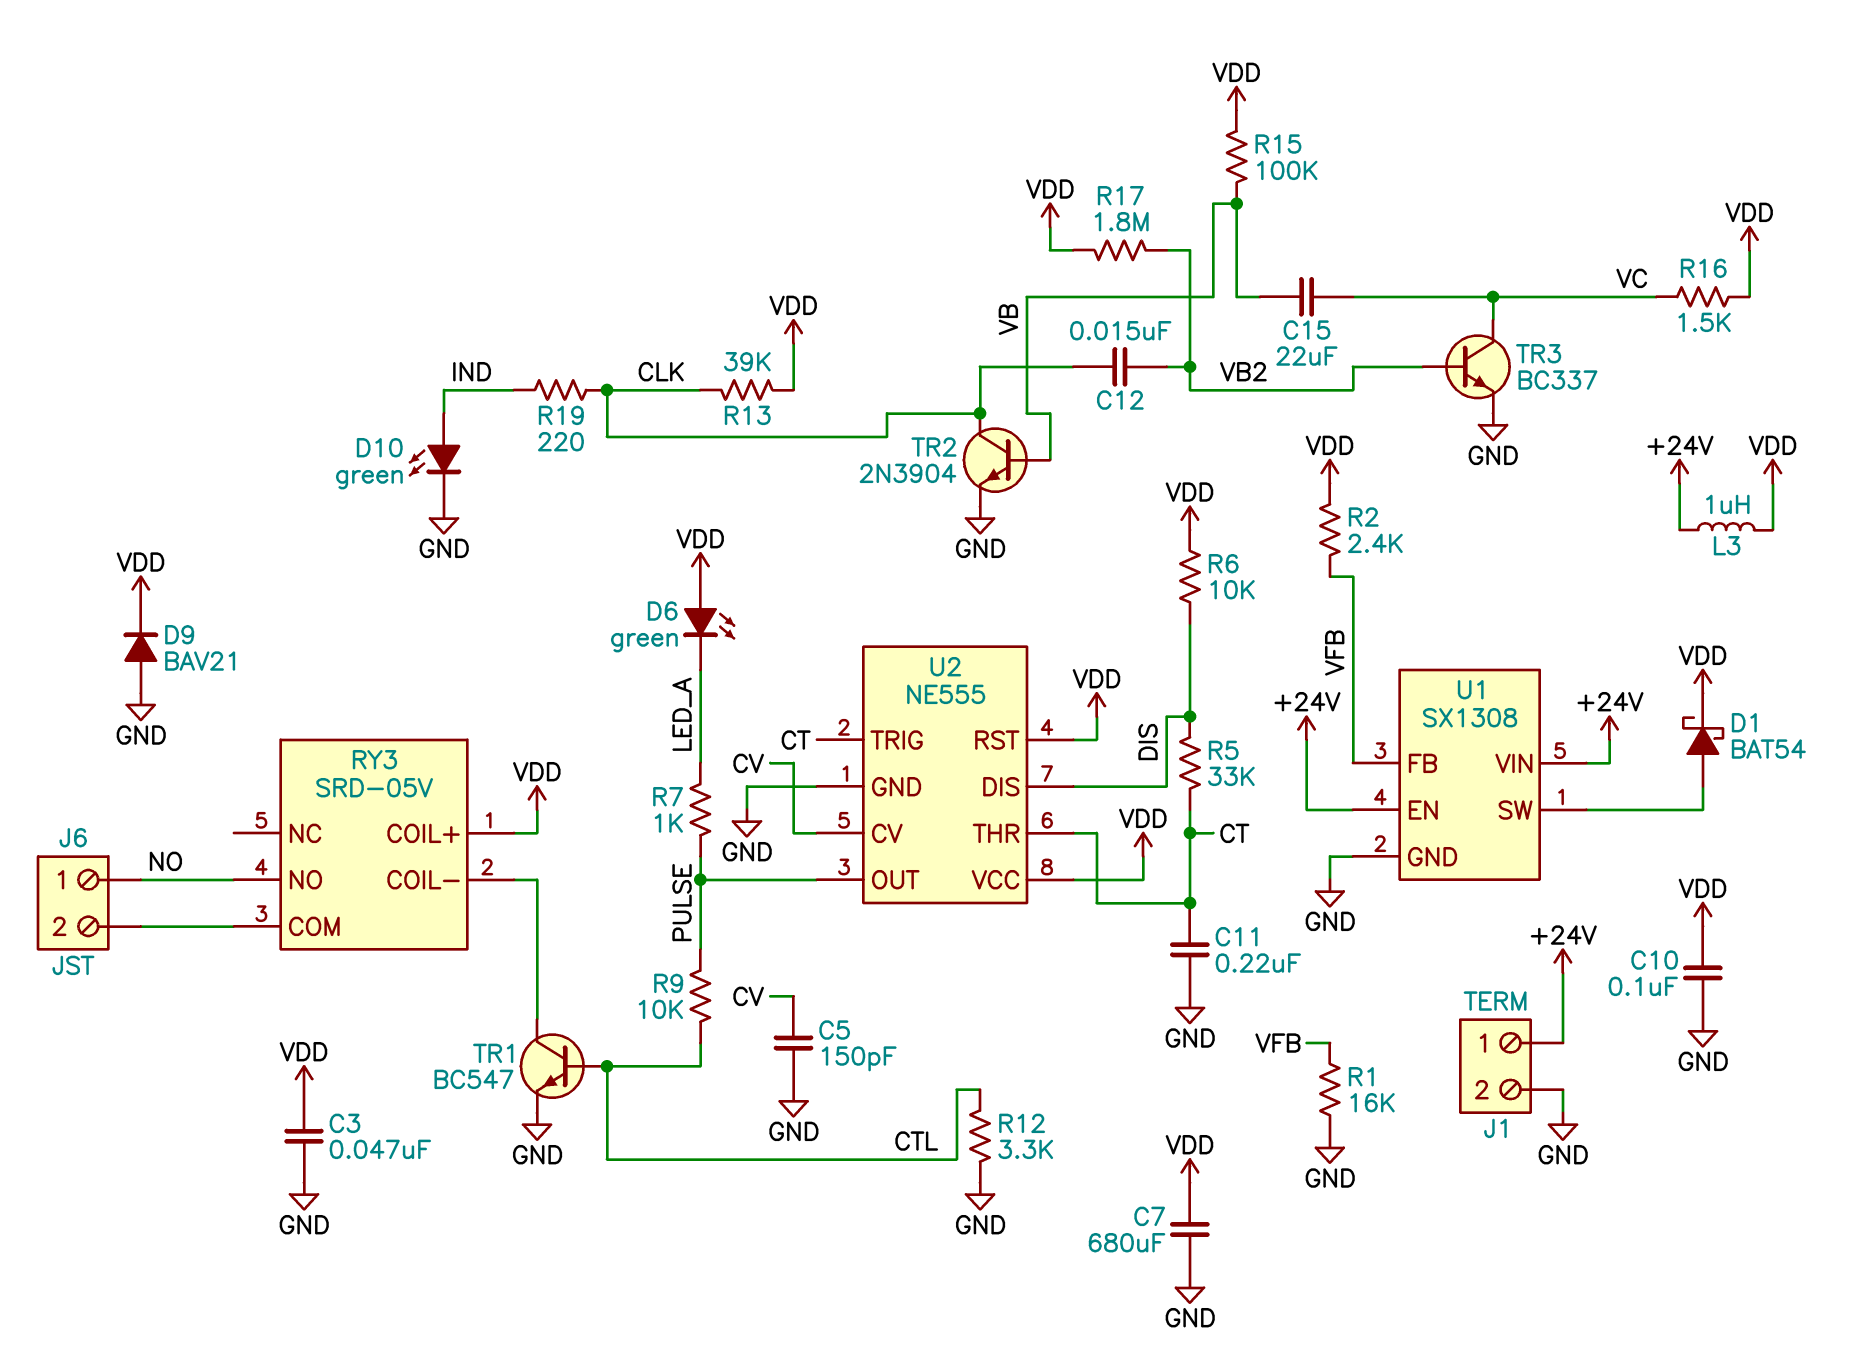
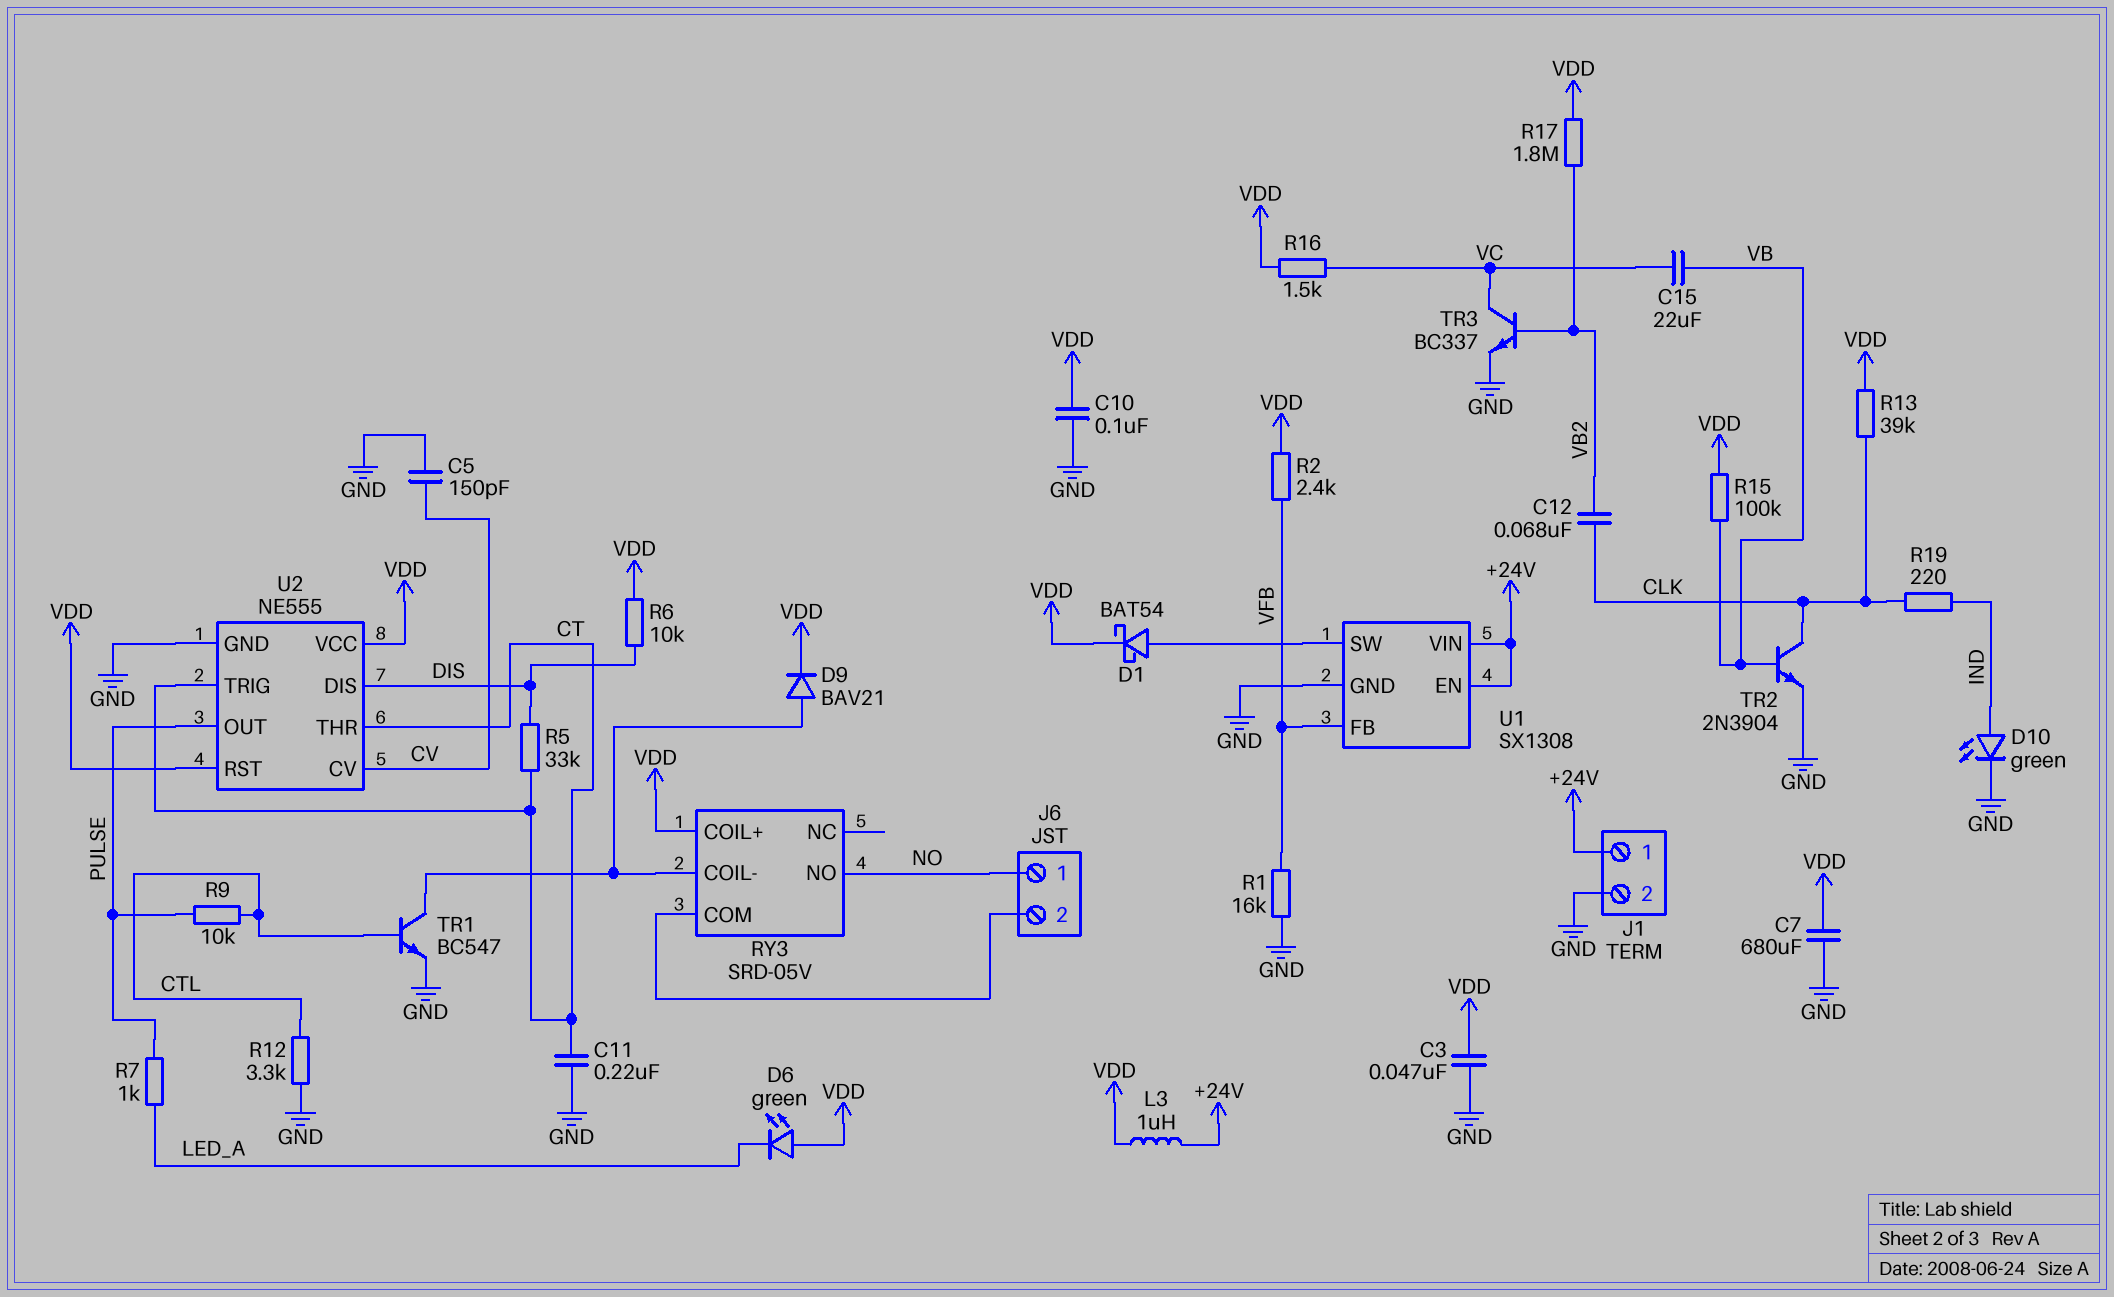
C12: 15nF (CLK, VB2) -> 68nF (CLK, VB2)
D9: diode BAV21 (A GND, K VDD) -> diode BAV21 (A RY3/COIL-, K VDD)

